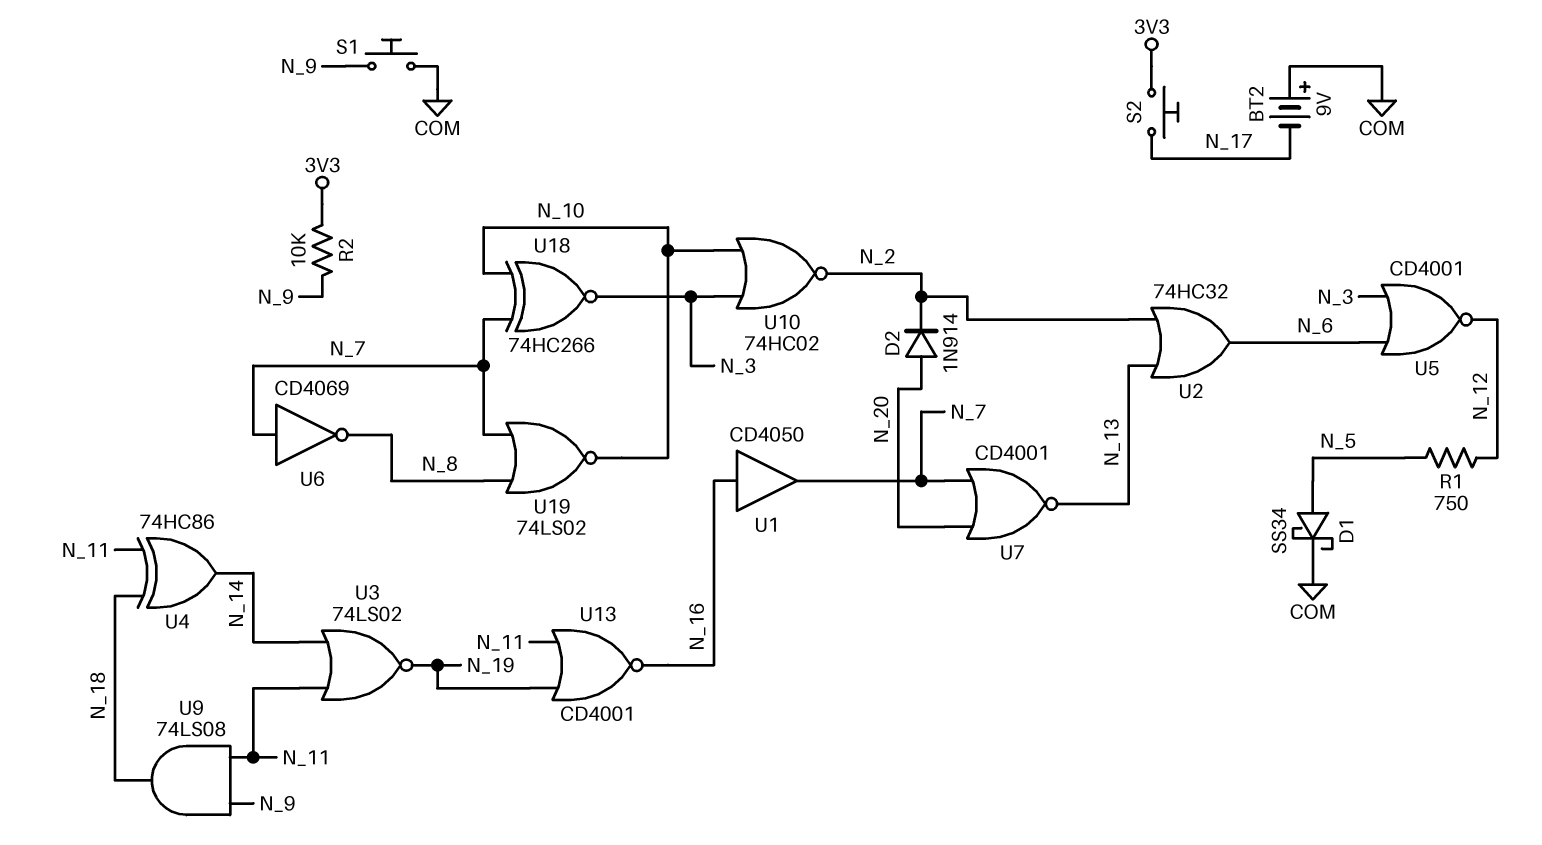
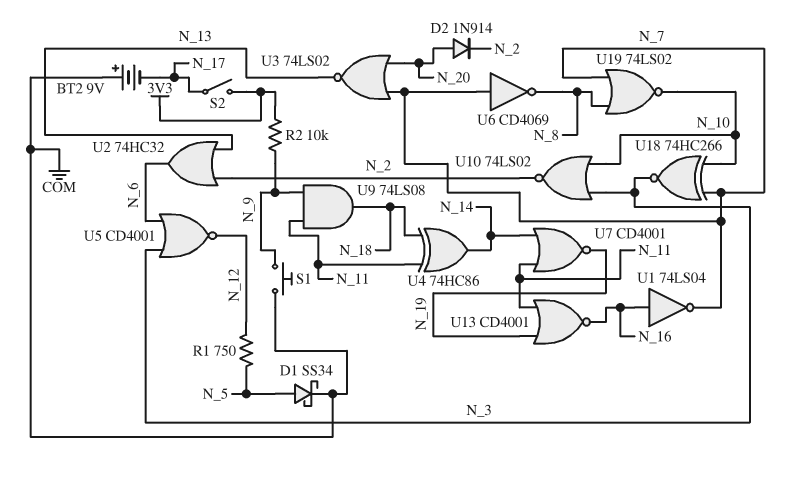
S2: button (3V3, N_17) -> switch (3V3, N_17)
U1: buffer CD4050 (in N_16, out N_7) -> NOT 74LS04 (in N_16, out N_7)
U3: NOR 74LS02 (in N_11, in N_14, out N_19) -> NOR 74LS02 (in N_7, in N_20, out N_13)
U7: NOR CD4001 (in N_7, in N_20, out N_13) -> NOR CD4001 (in N_11, in N_14, out N_19)
U10: NOR 74HC02 (in N_3, in N_10, out N_2) -> NOR 74LS02 (in N_3, in N_10, out N_2)

